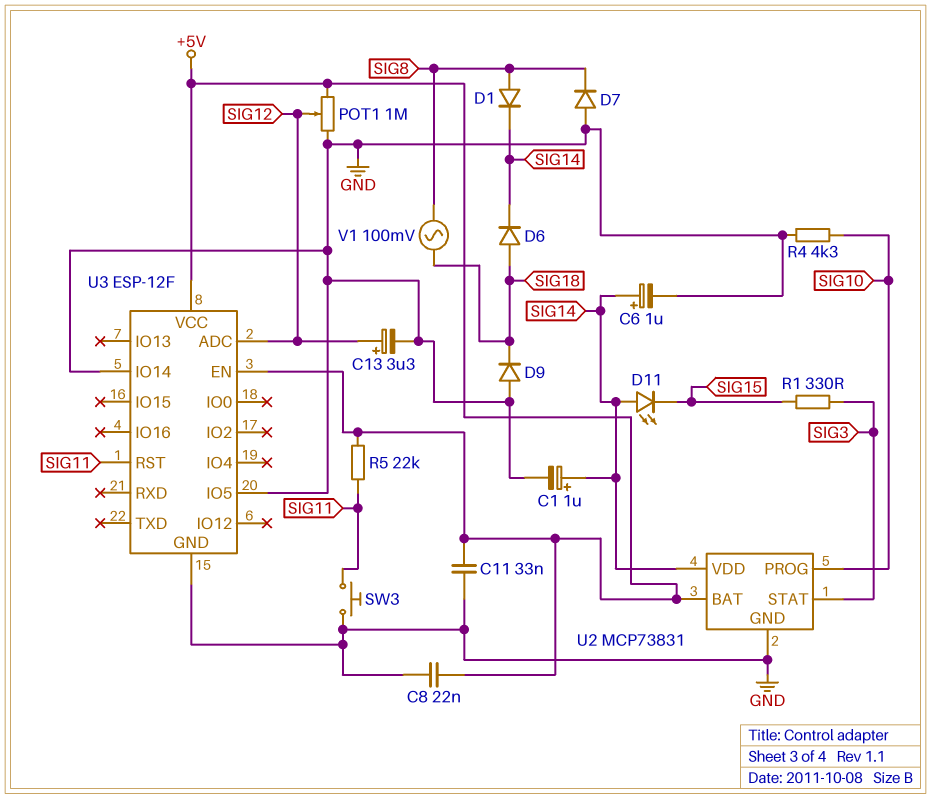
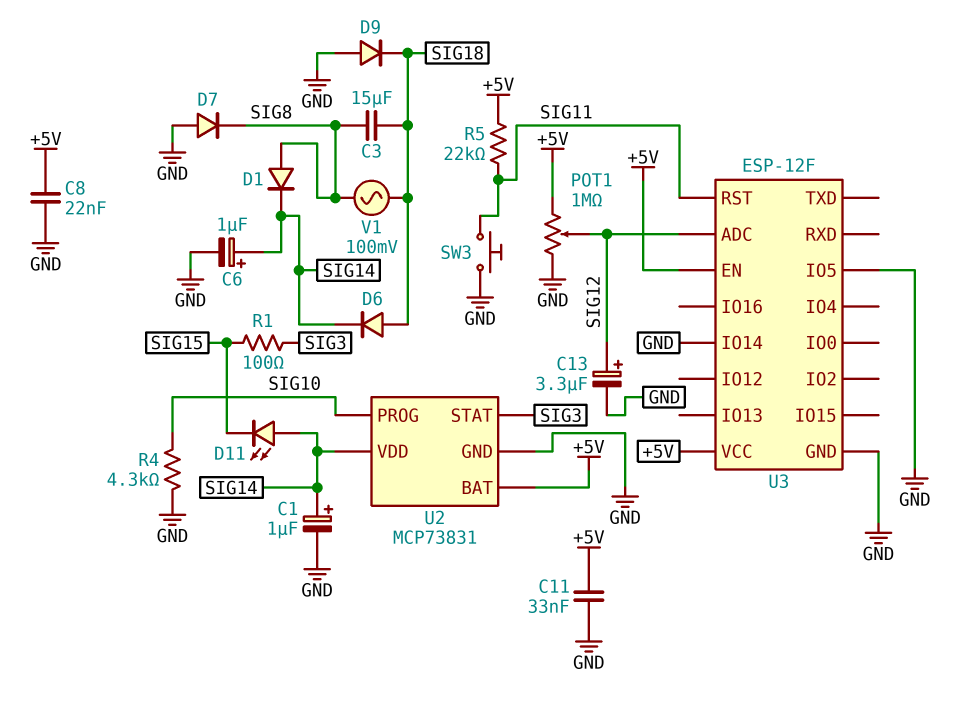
C3: none -> 15uF (SIG8, SIG18)
R1: 330 (SIG3, SIG15) -> 100 (SIG3, SIG15)

